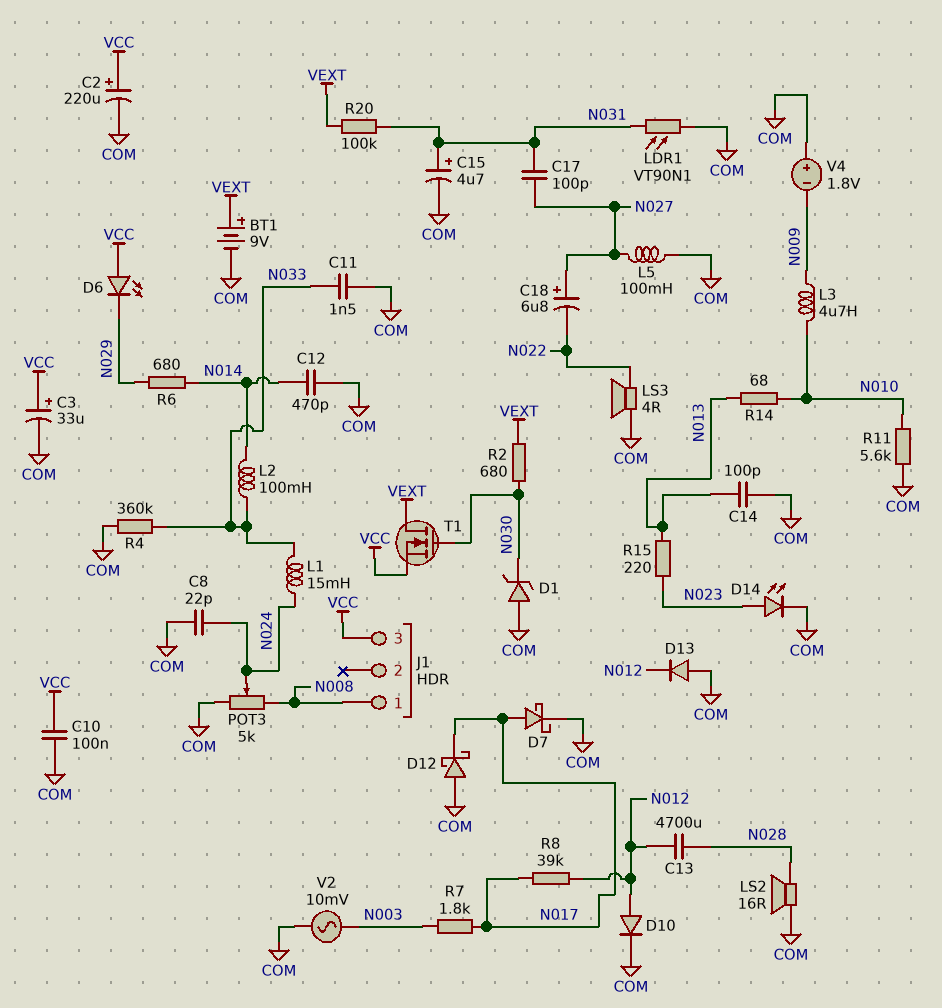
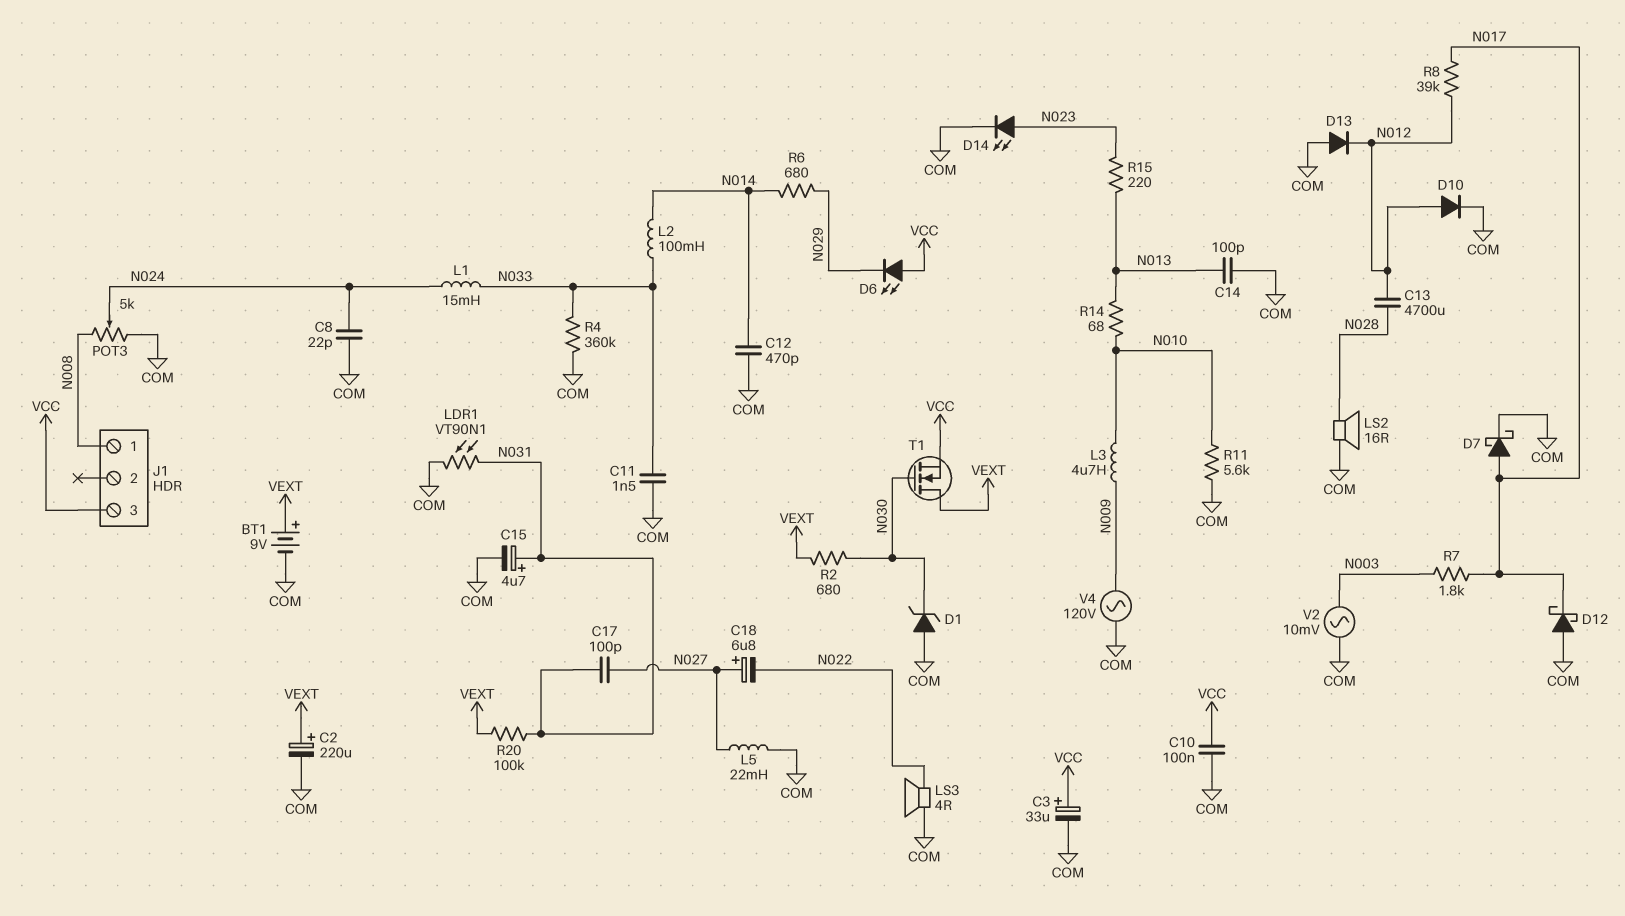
C2: 220uF (plus VCC, minus COM) -> 220uF (plus VEXT, minus COM)
L5: 100mH (COM, N027) -> 22mH (COM, N027)
V4: 1.8V (plus COM, minus N009) -> AC 120V (COM, N009)

